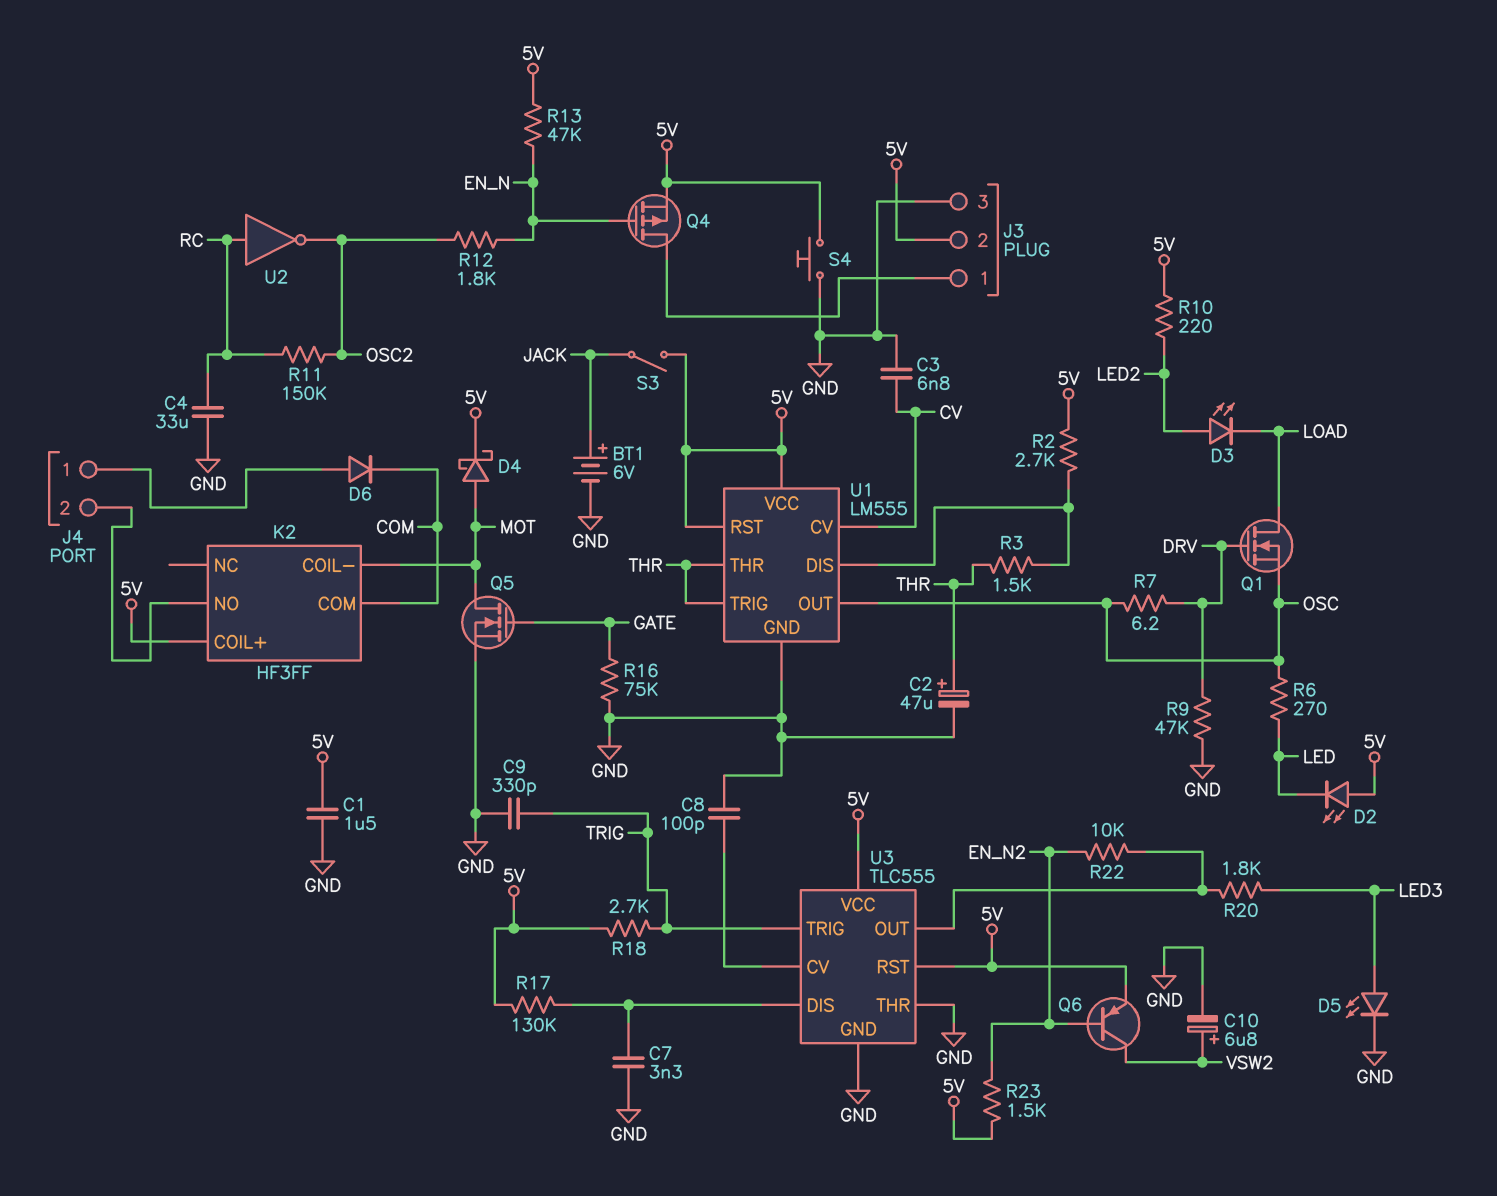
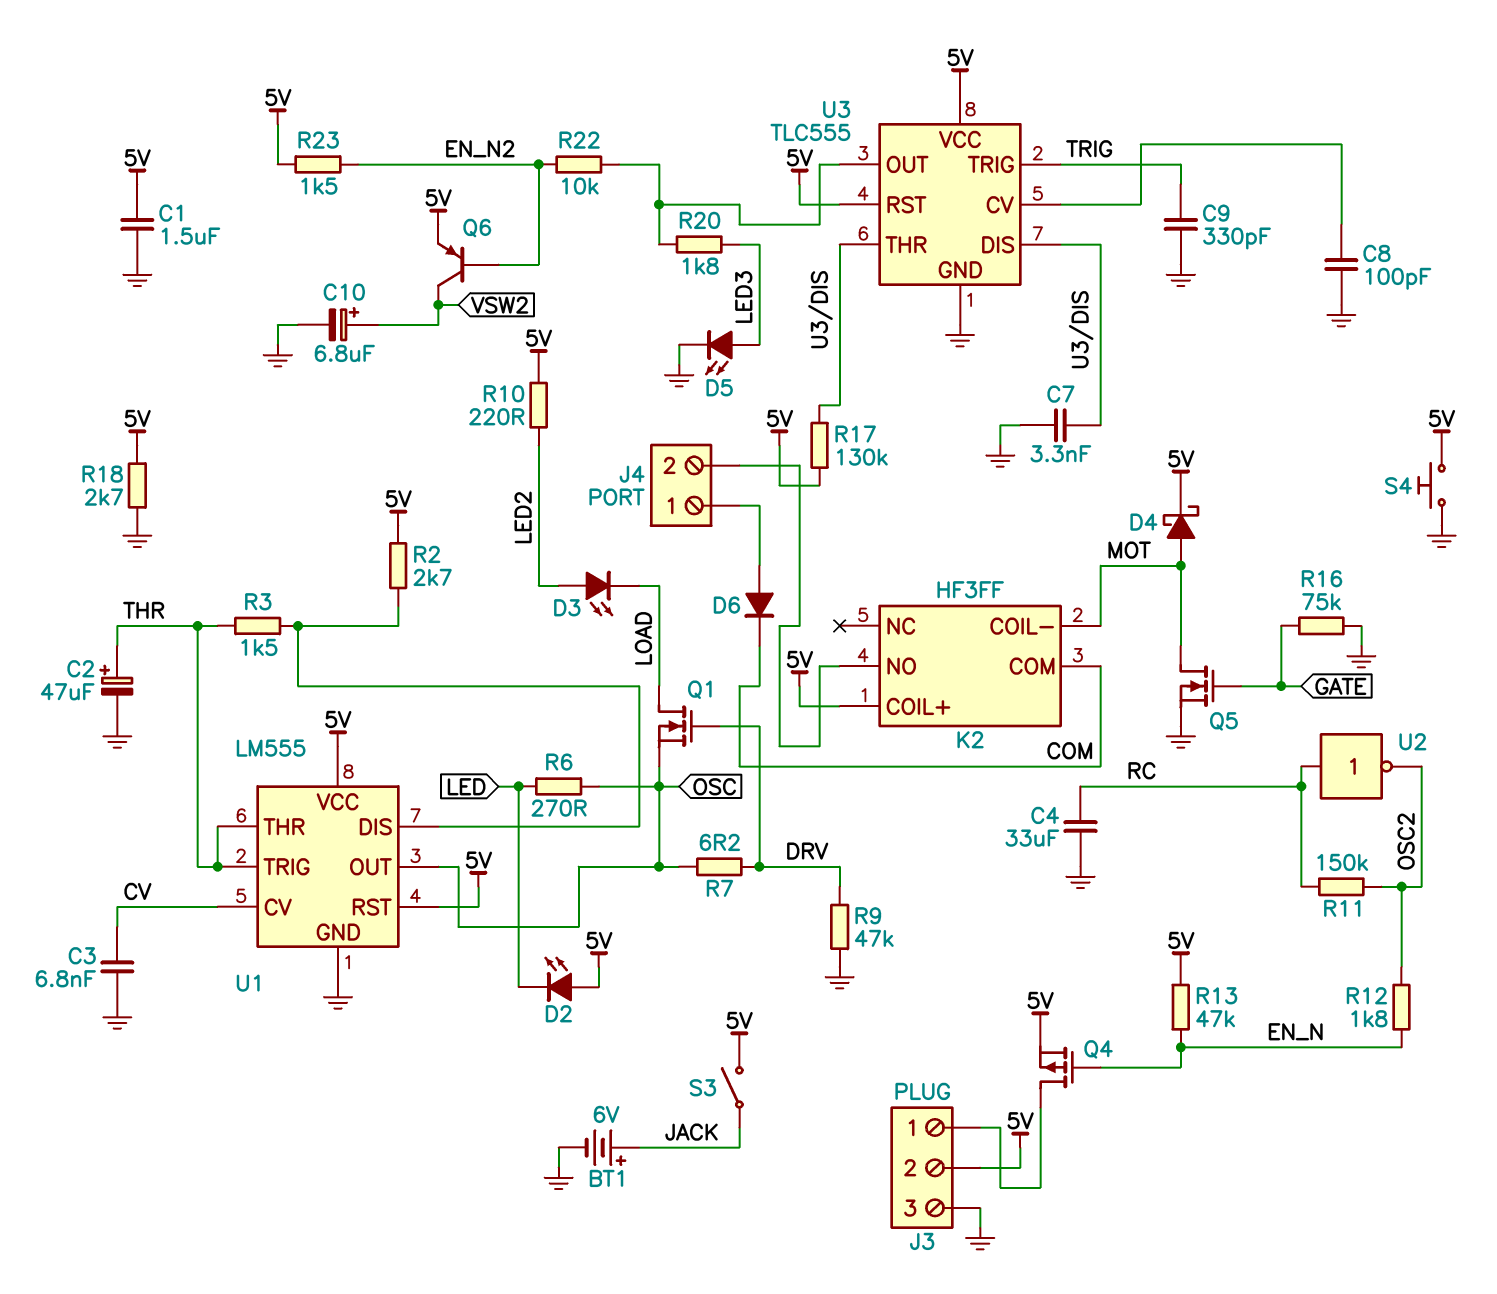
R18: 2.7k (5V, TRIG) -> 2.7k (5V, GND)
U3 pin THR: GND -> U3/DIS

